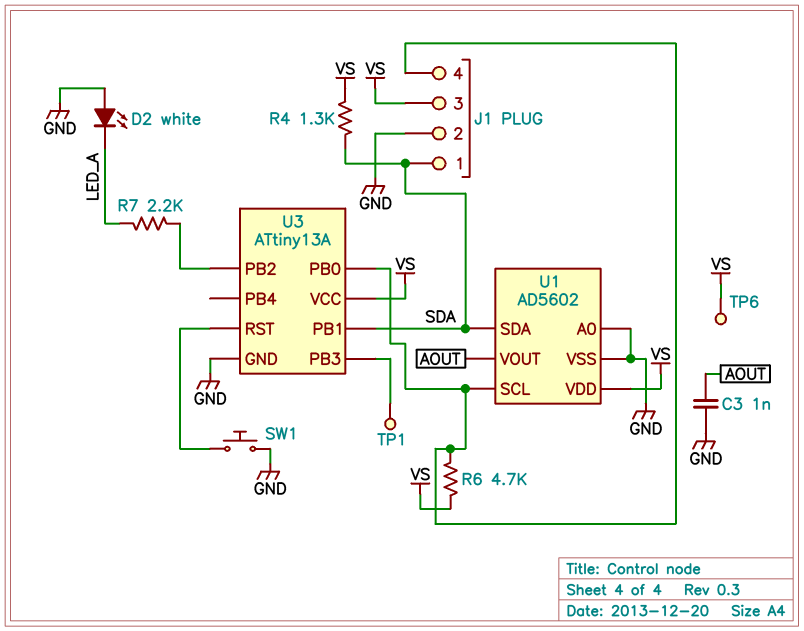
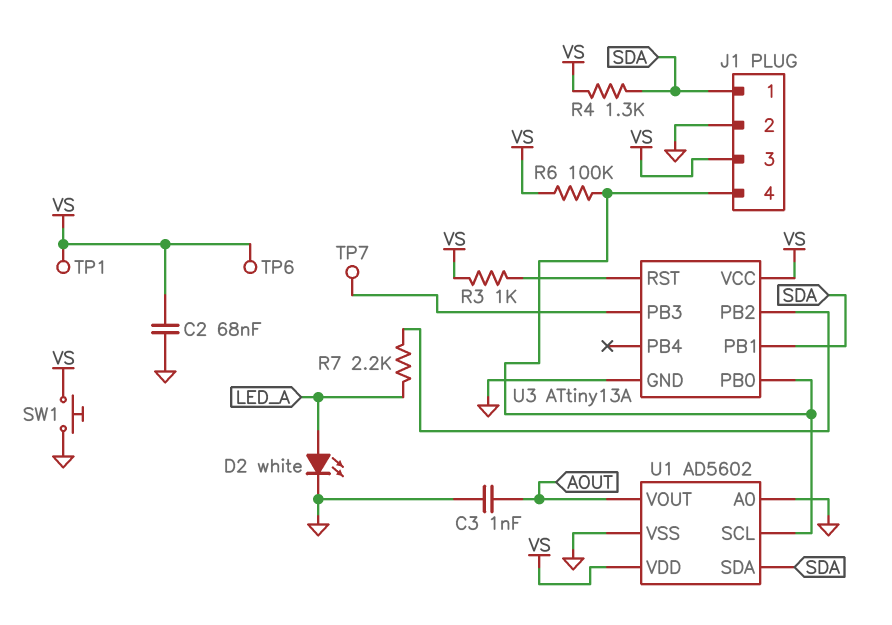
C2: none -> 68nF (GND, VS)
D2: LED white (A GND, K LED_A) -> LED white (A LED_A, K GND)
R3: none -> 1k (U3/RST, VS)
R6: 4.7k (J1/4, VS) -> 100k (J1/4, VS)
SW1: button (GND, U3/RST) -> button (GND, VS)
TP1: test point (U3/PB3) -> test point (VS)
TP7: none -> test point (U3/PB3)

